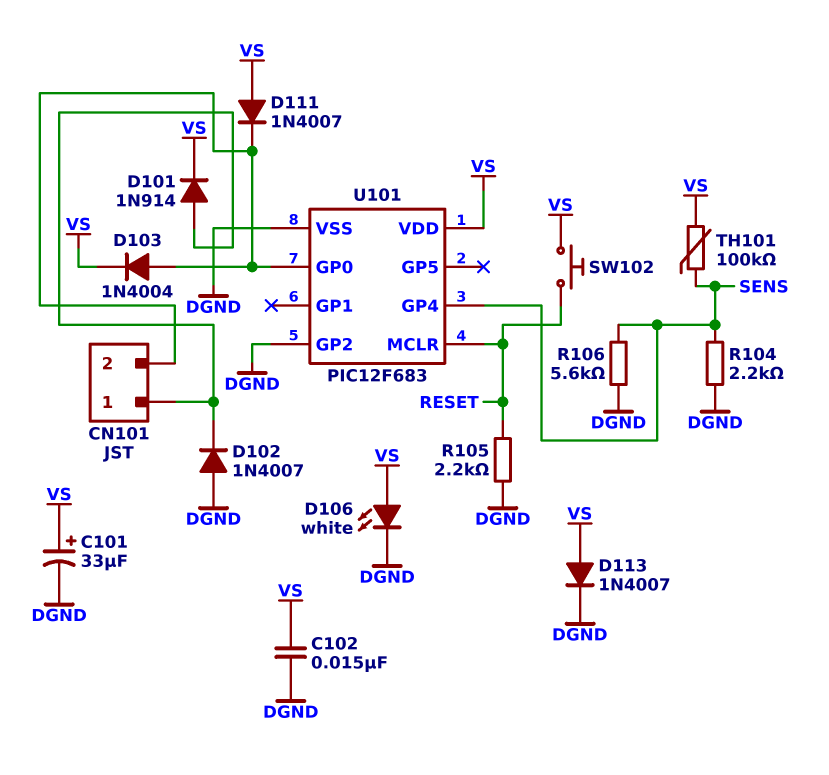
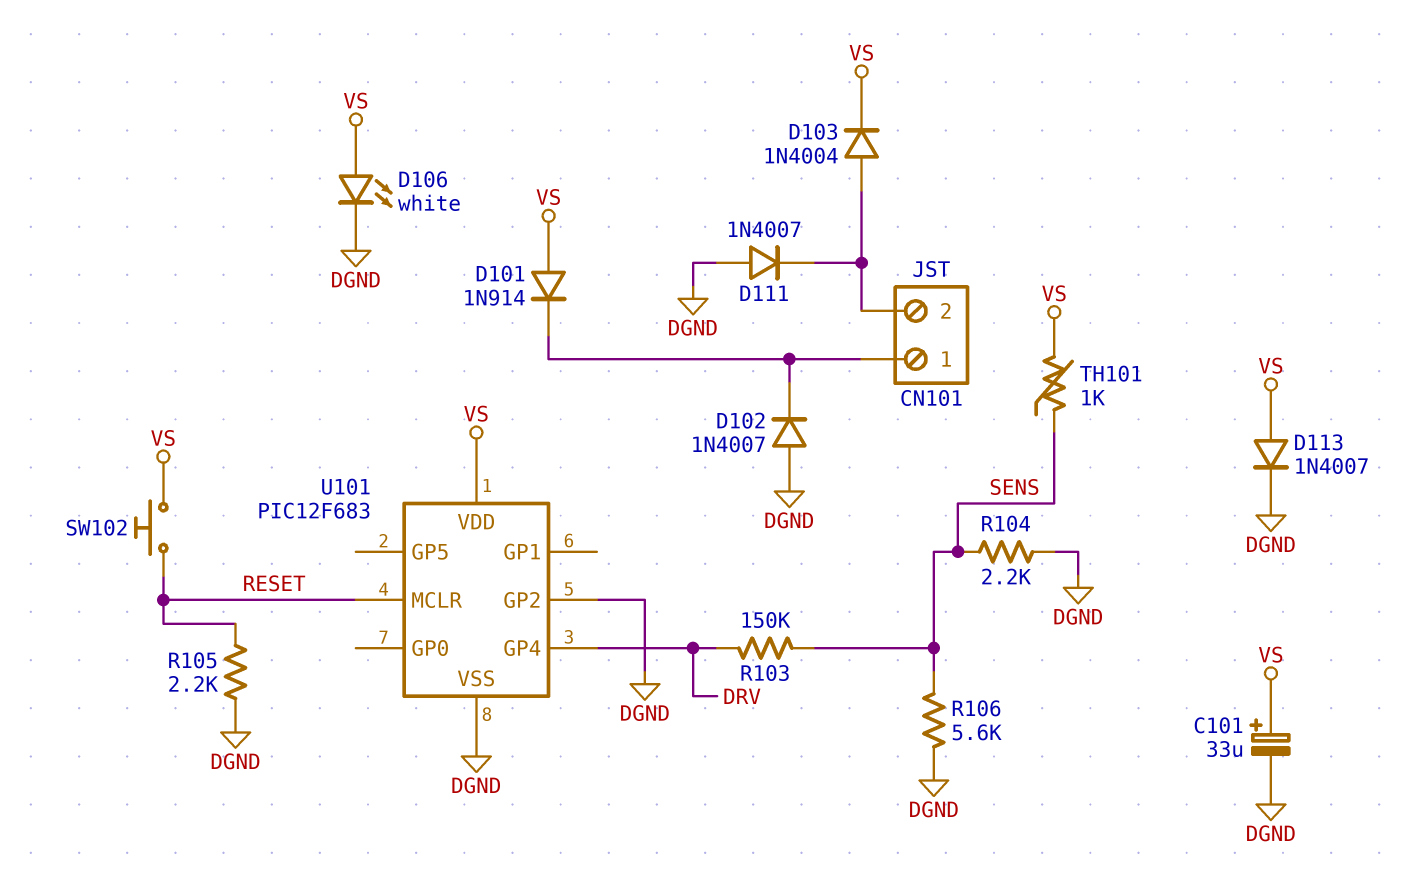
C102: 15nF (DGND, VS) -> none
D101: diode 1N914 (A CN101/1, K VS) -> diode 1N914 (A VS, K CN101/1)
D111: diode 1N4007 (A VS, K CN101/2) -> diode 1N4007 (A DGND, K CN101/2)
R103: none -> 150k (DRV, SENS)
TH101: 100k (SENS, VS) -> 1k (SENS, VS)
U101 pin GP0: CN101/2 -> none
U101 pin GP4: SENS -> DRV

